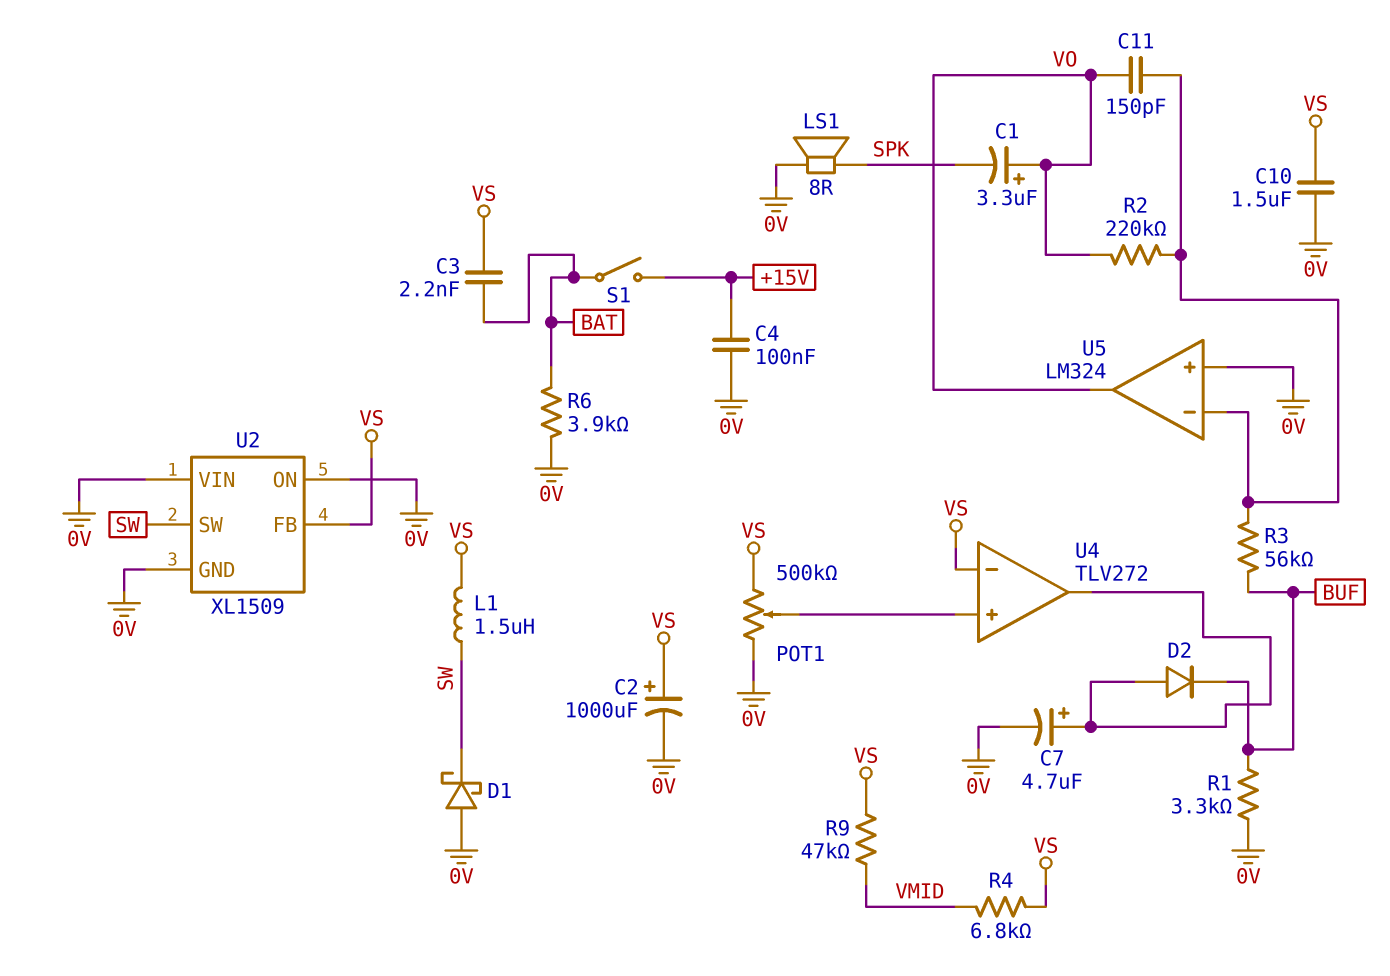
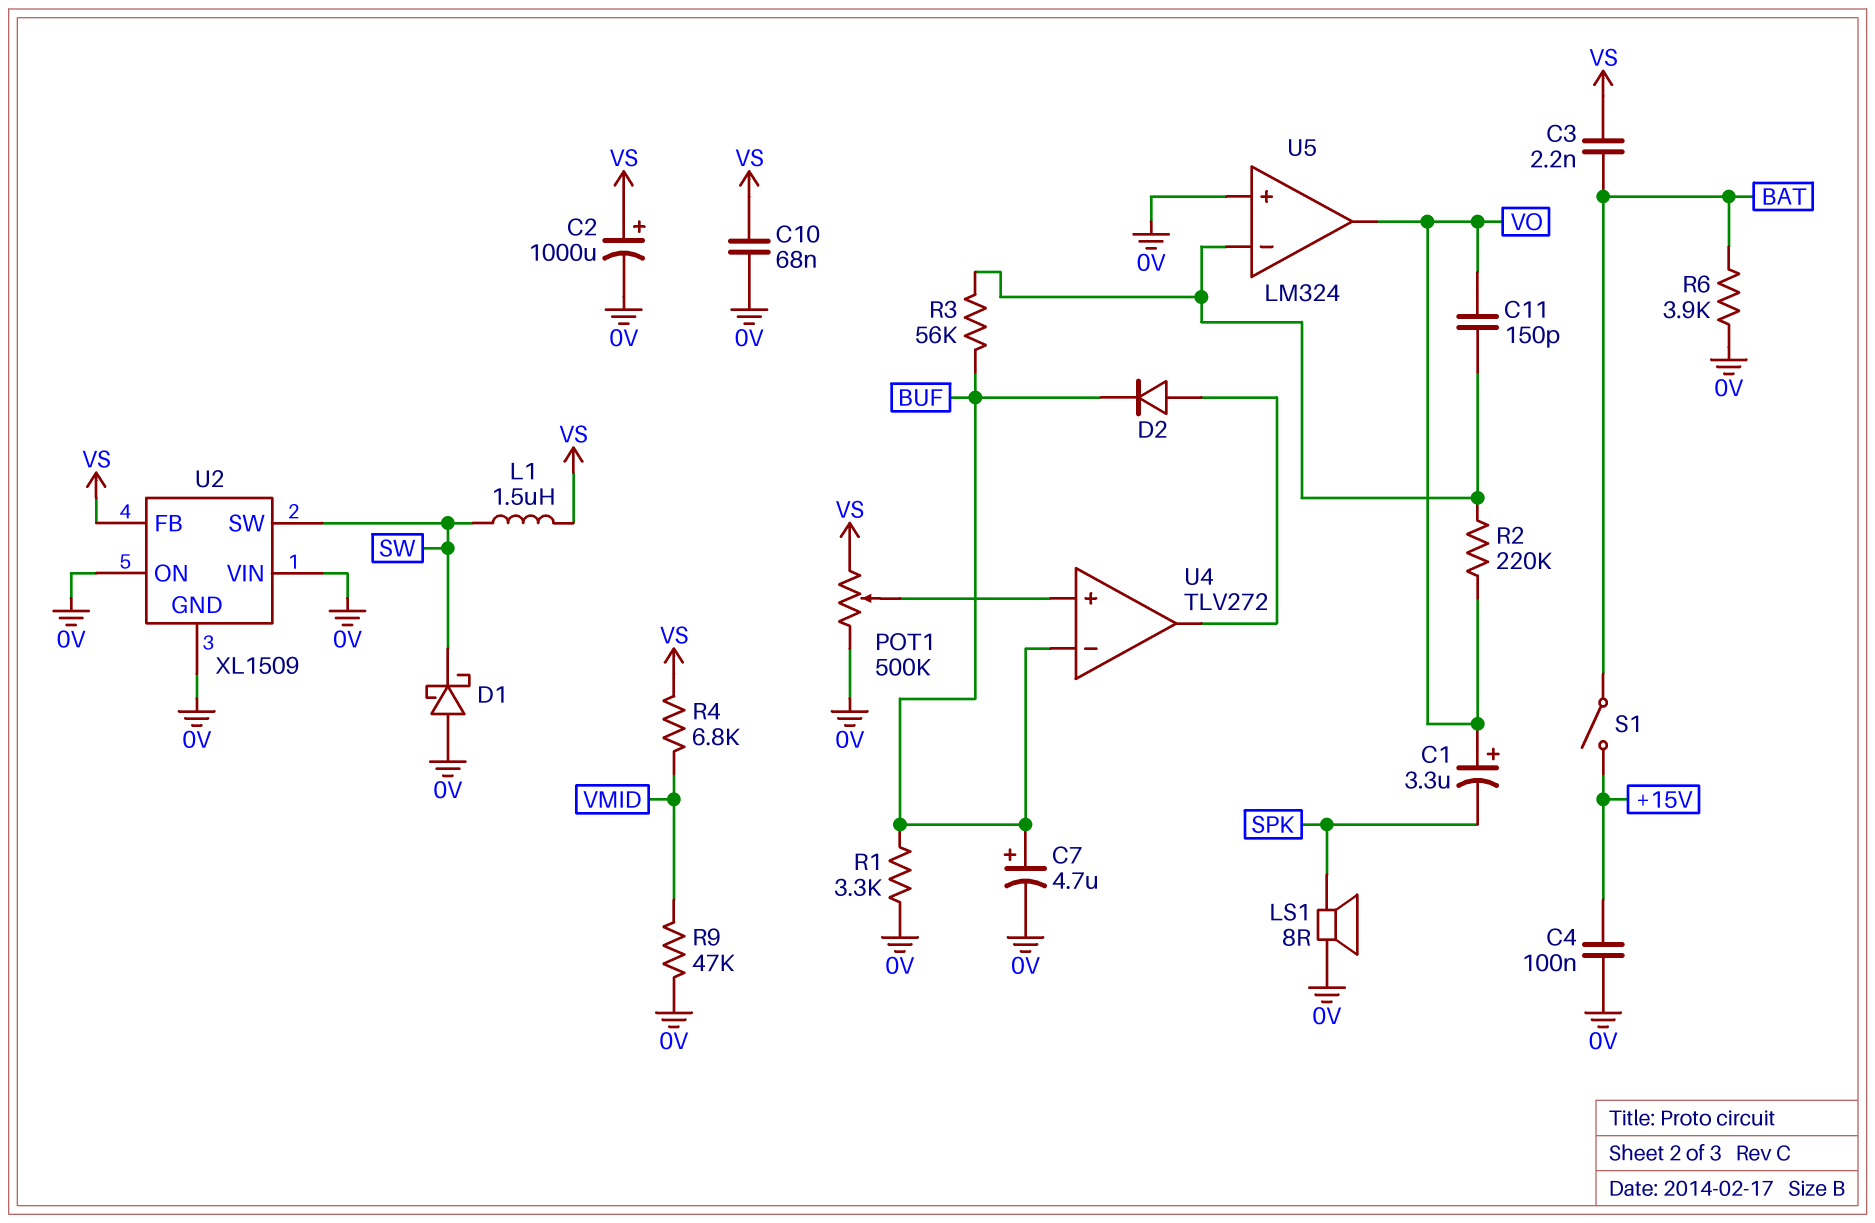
C7: 4.7uF (plus U4/out, minus 0V) -> 4.7uF (plus BUF, minus 0V)
C10: 1.5uF (0V, VS) -> 68nF (0V, VS)
R9: 47k (VMID, VS) -> 47k (0V, VMID)
U4 pin in-: VS -> BUF

